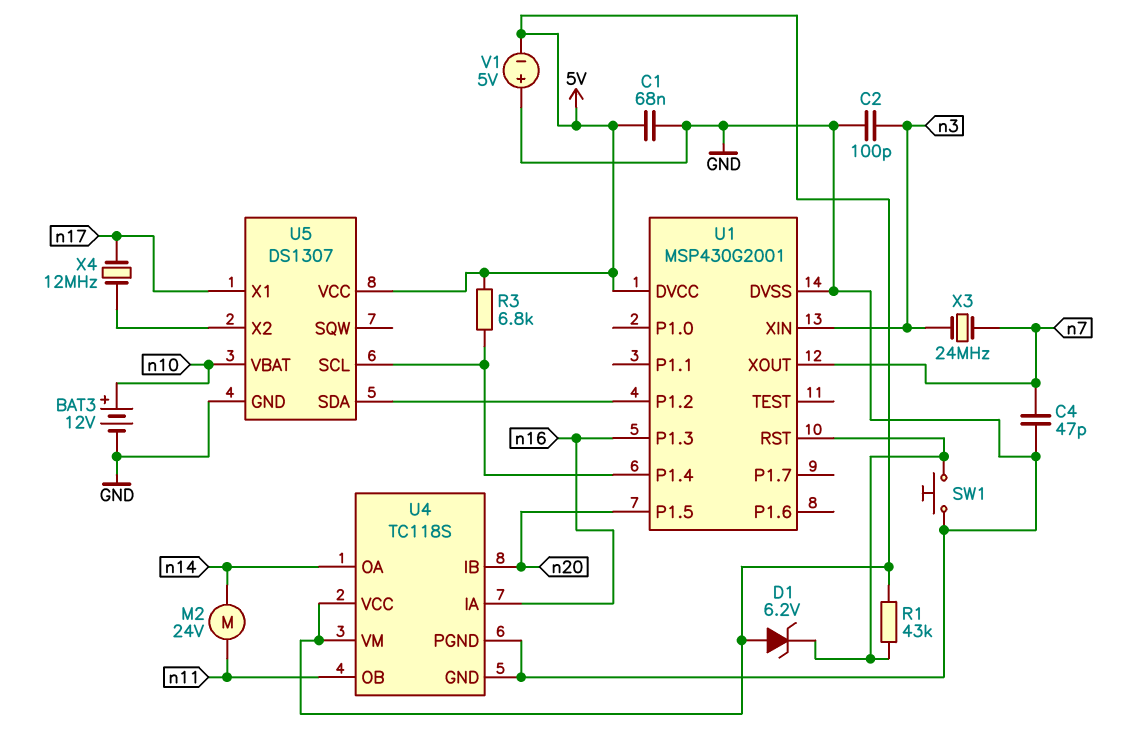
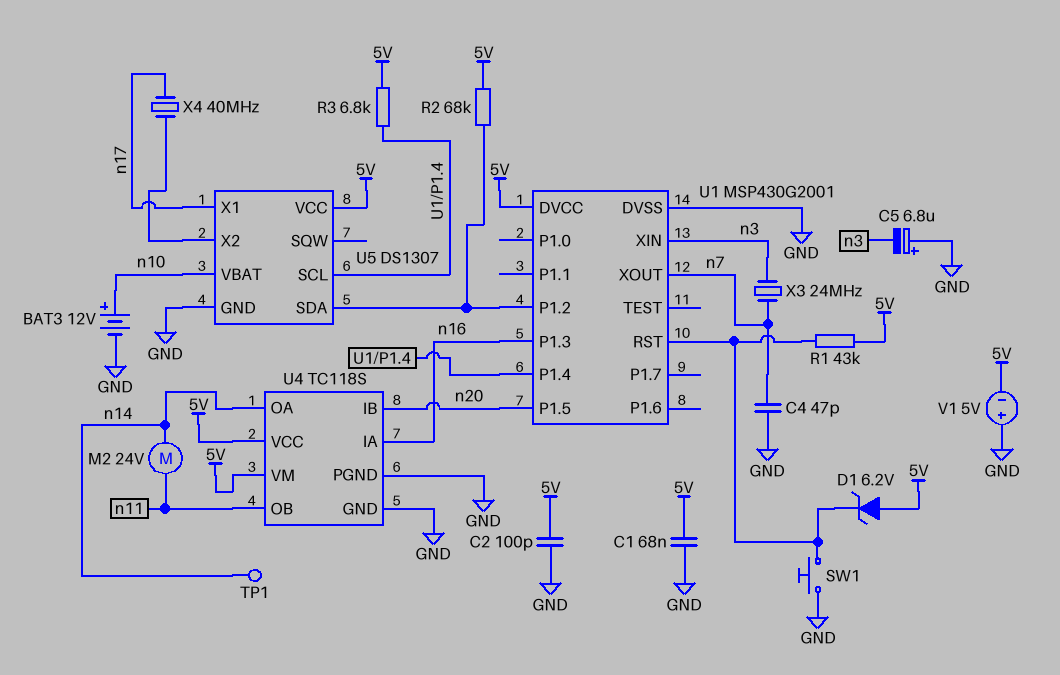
C2: 100pF (GND, n3) -> 100pF (5V, GND)
C5: none -> 6.8uF (plus GND, minus n3)
R2: none -> 68k (5V, U1/P1.2)
TP1: none -> test point (n14)
X4: 12MHz (U5/X2, n17) -> 40MHz (U5/X2, n17)

